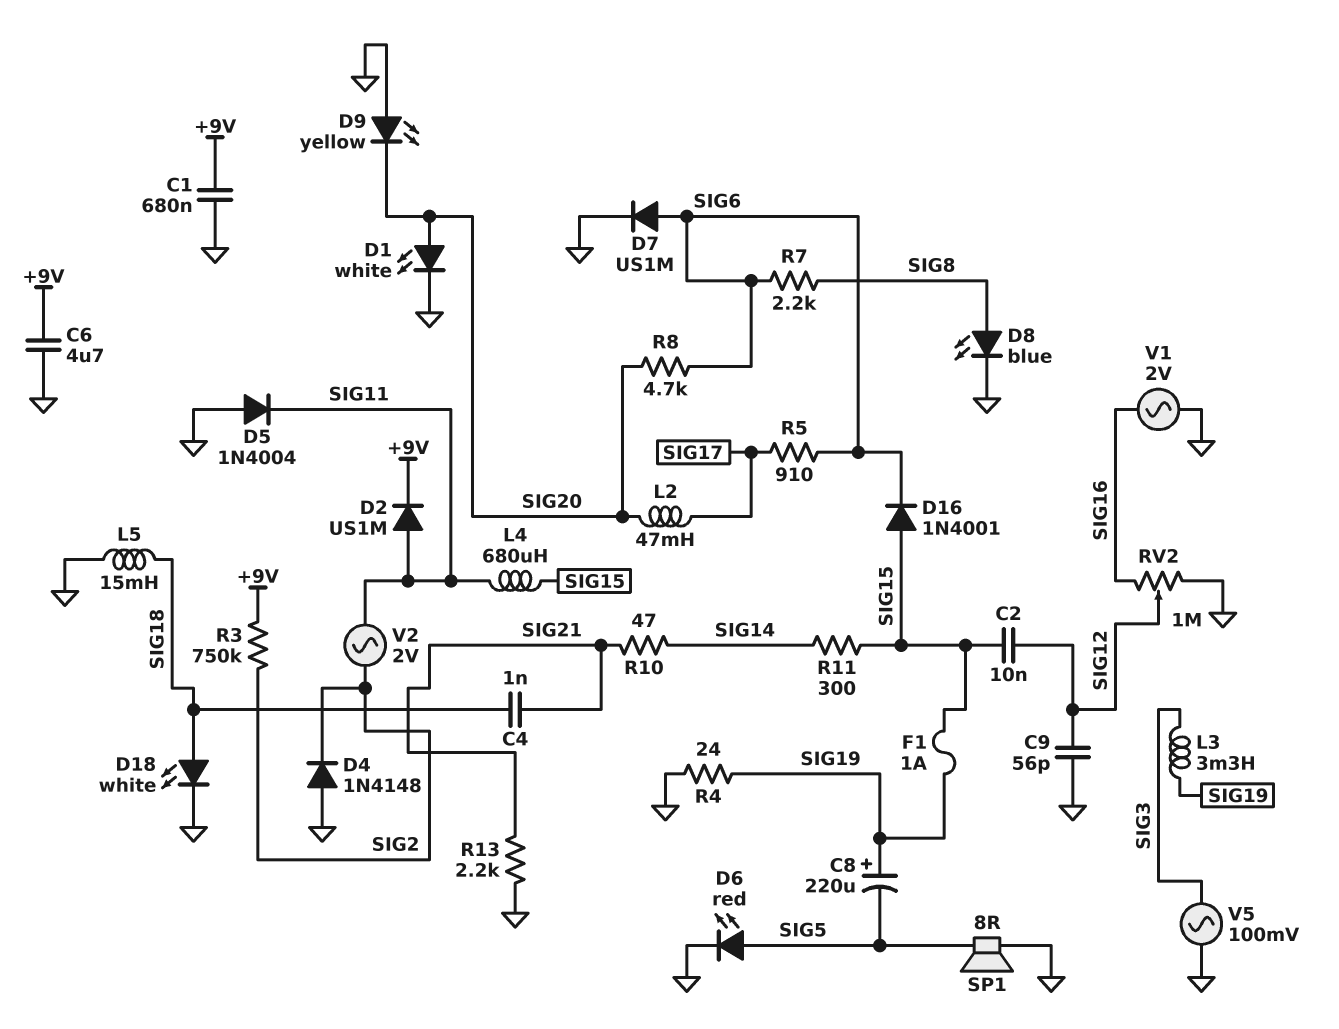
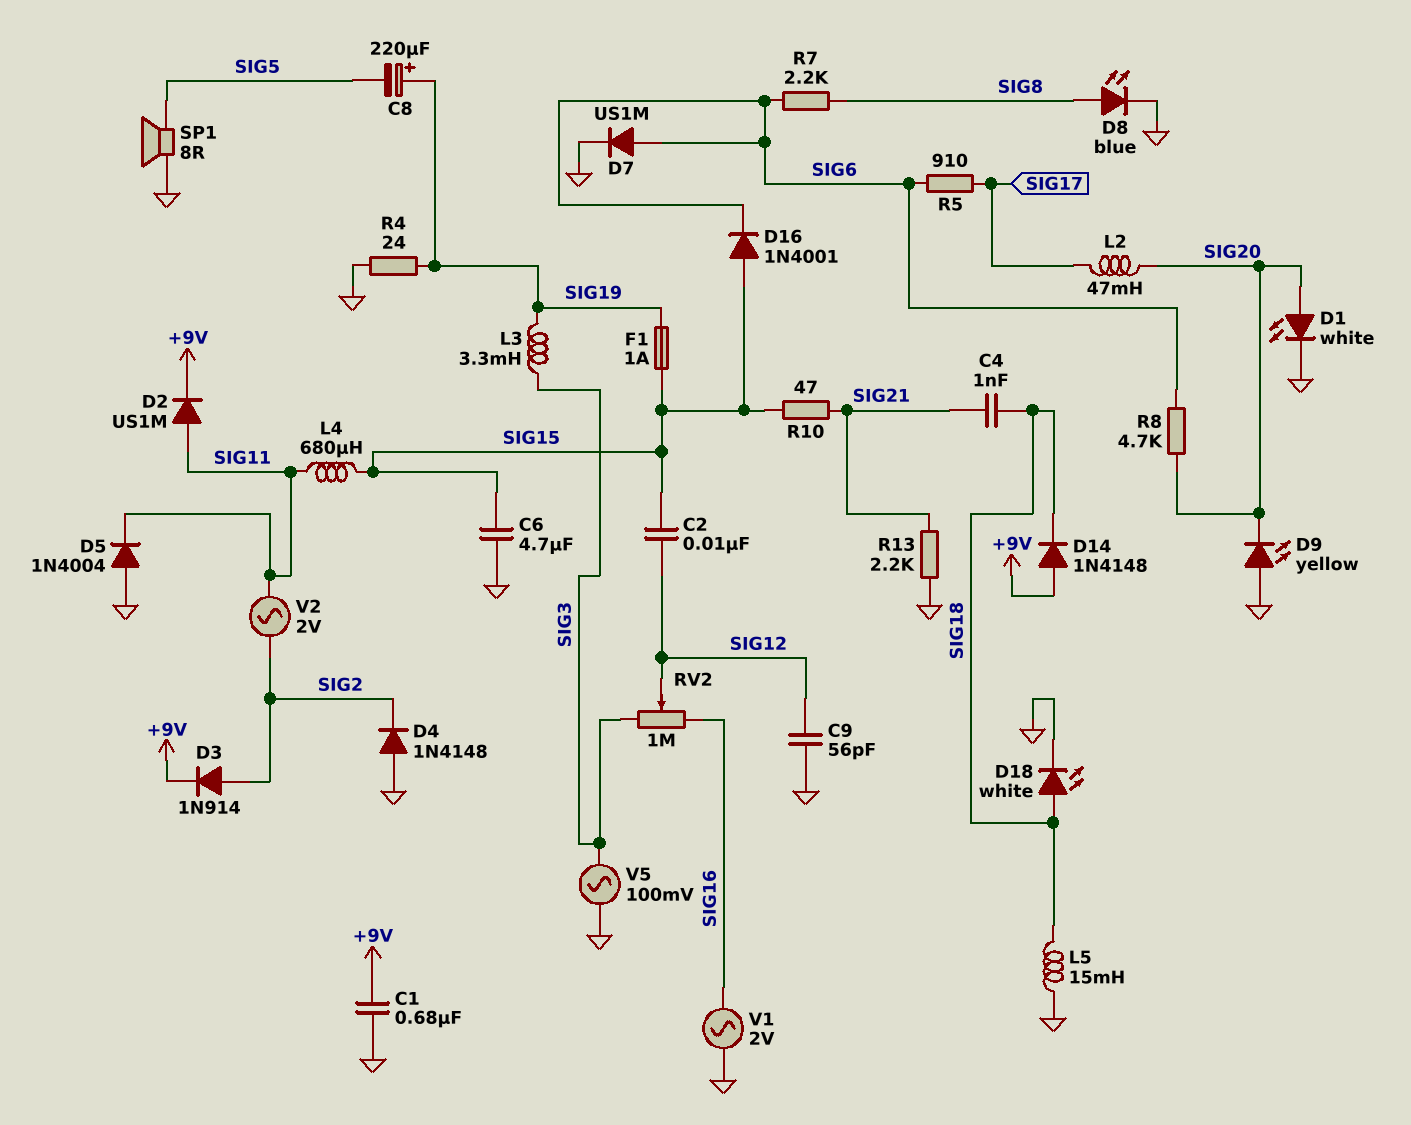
C6: 4.7uF (+9V, GND) -> 4.7uF (GND, SIG15)
D3: none -> diode 1N914 (A SIG2, K +9V)
D6: LED red (A SIG5, K GND) -> none
D14: none -> diode 1N4148 (A +9V, K SIG18)
R3: 750k (+9V, SIG2) -> none
R10: 47 (SIG14, SIG21) -> 47 (SIG15, SIG21)
R11: 300 (SIG14, SIG15) -> none
RV2: 1M (GND, SIG16, wiper SIG12) -> 1M (SIG3, SIG16, wiper SIG12)

